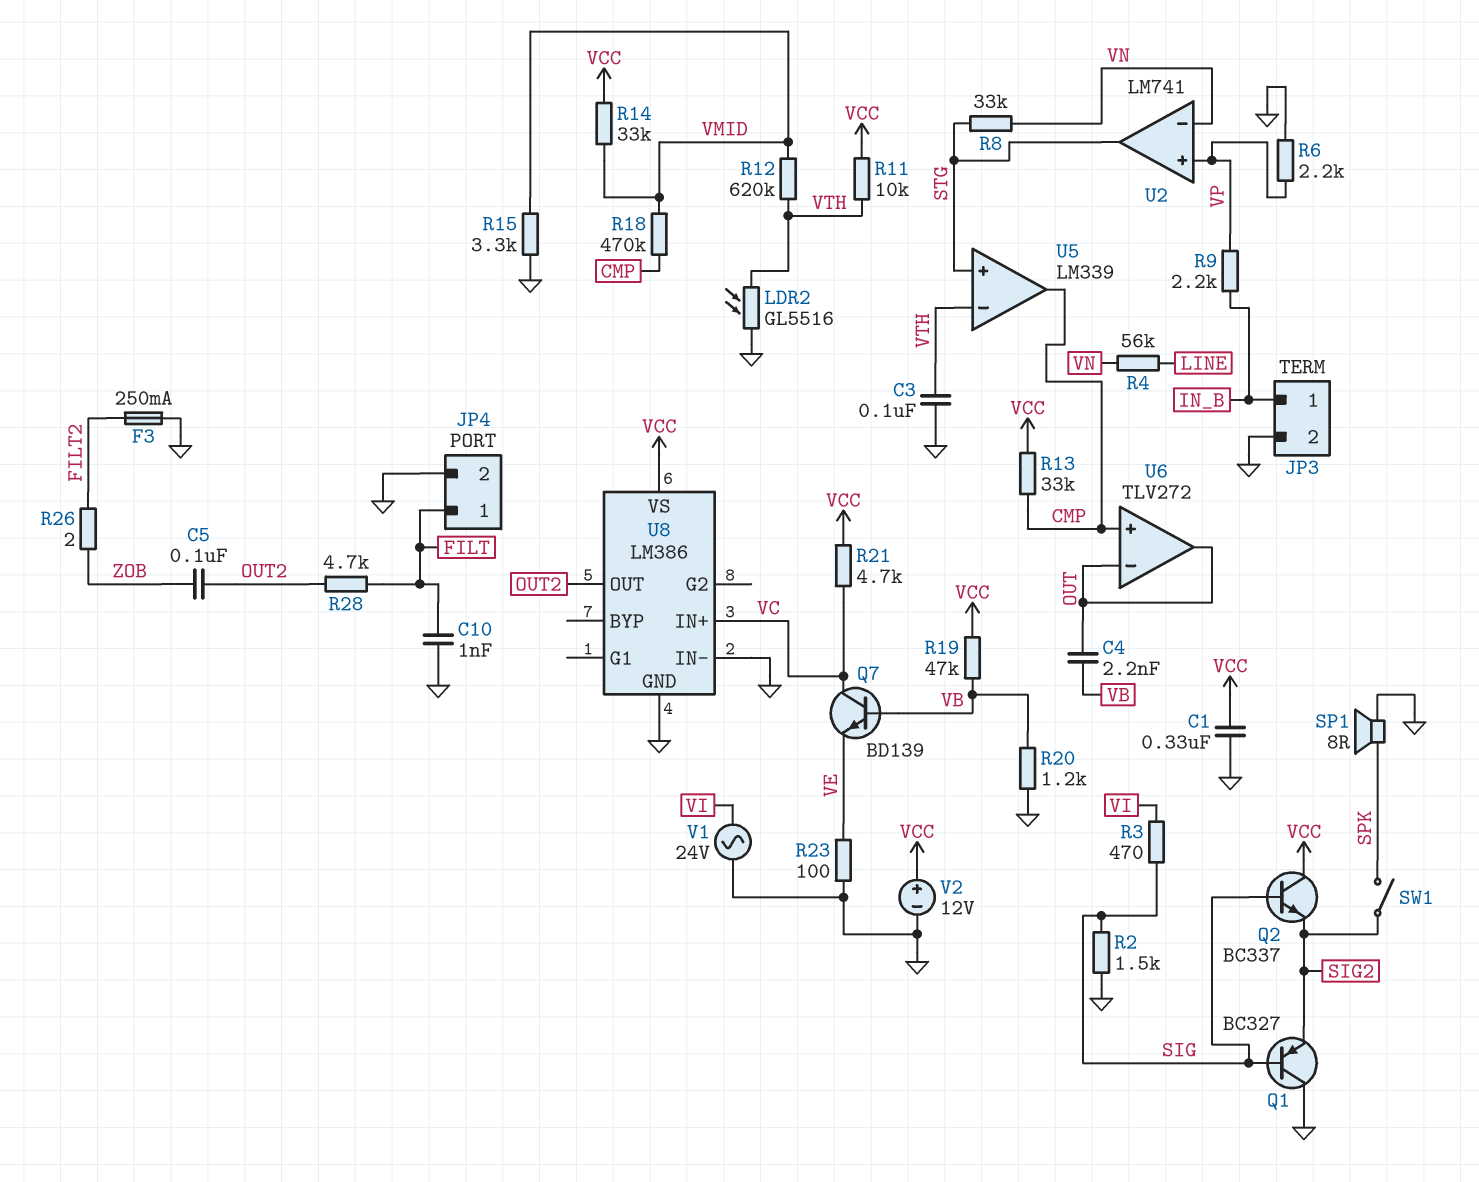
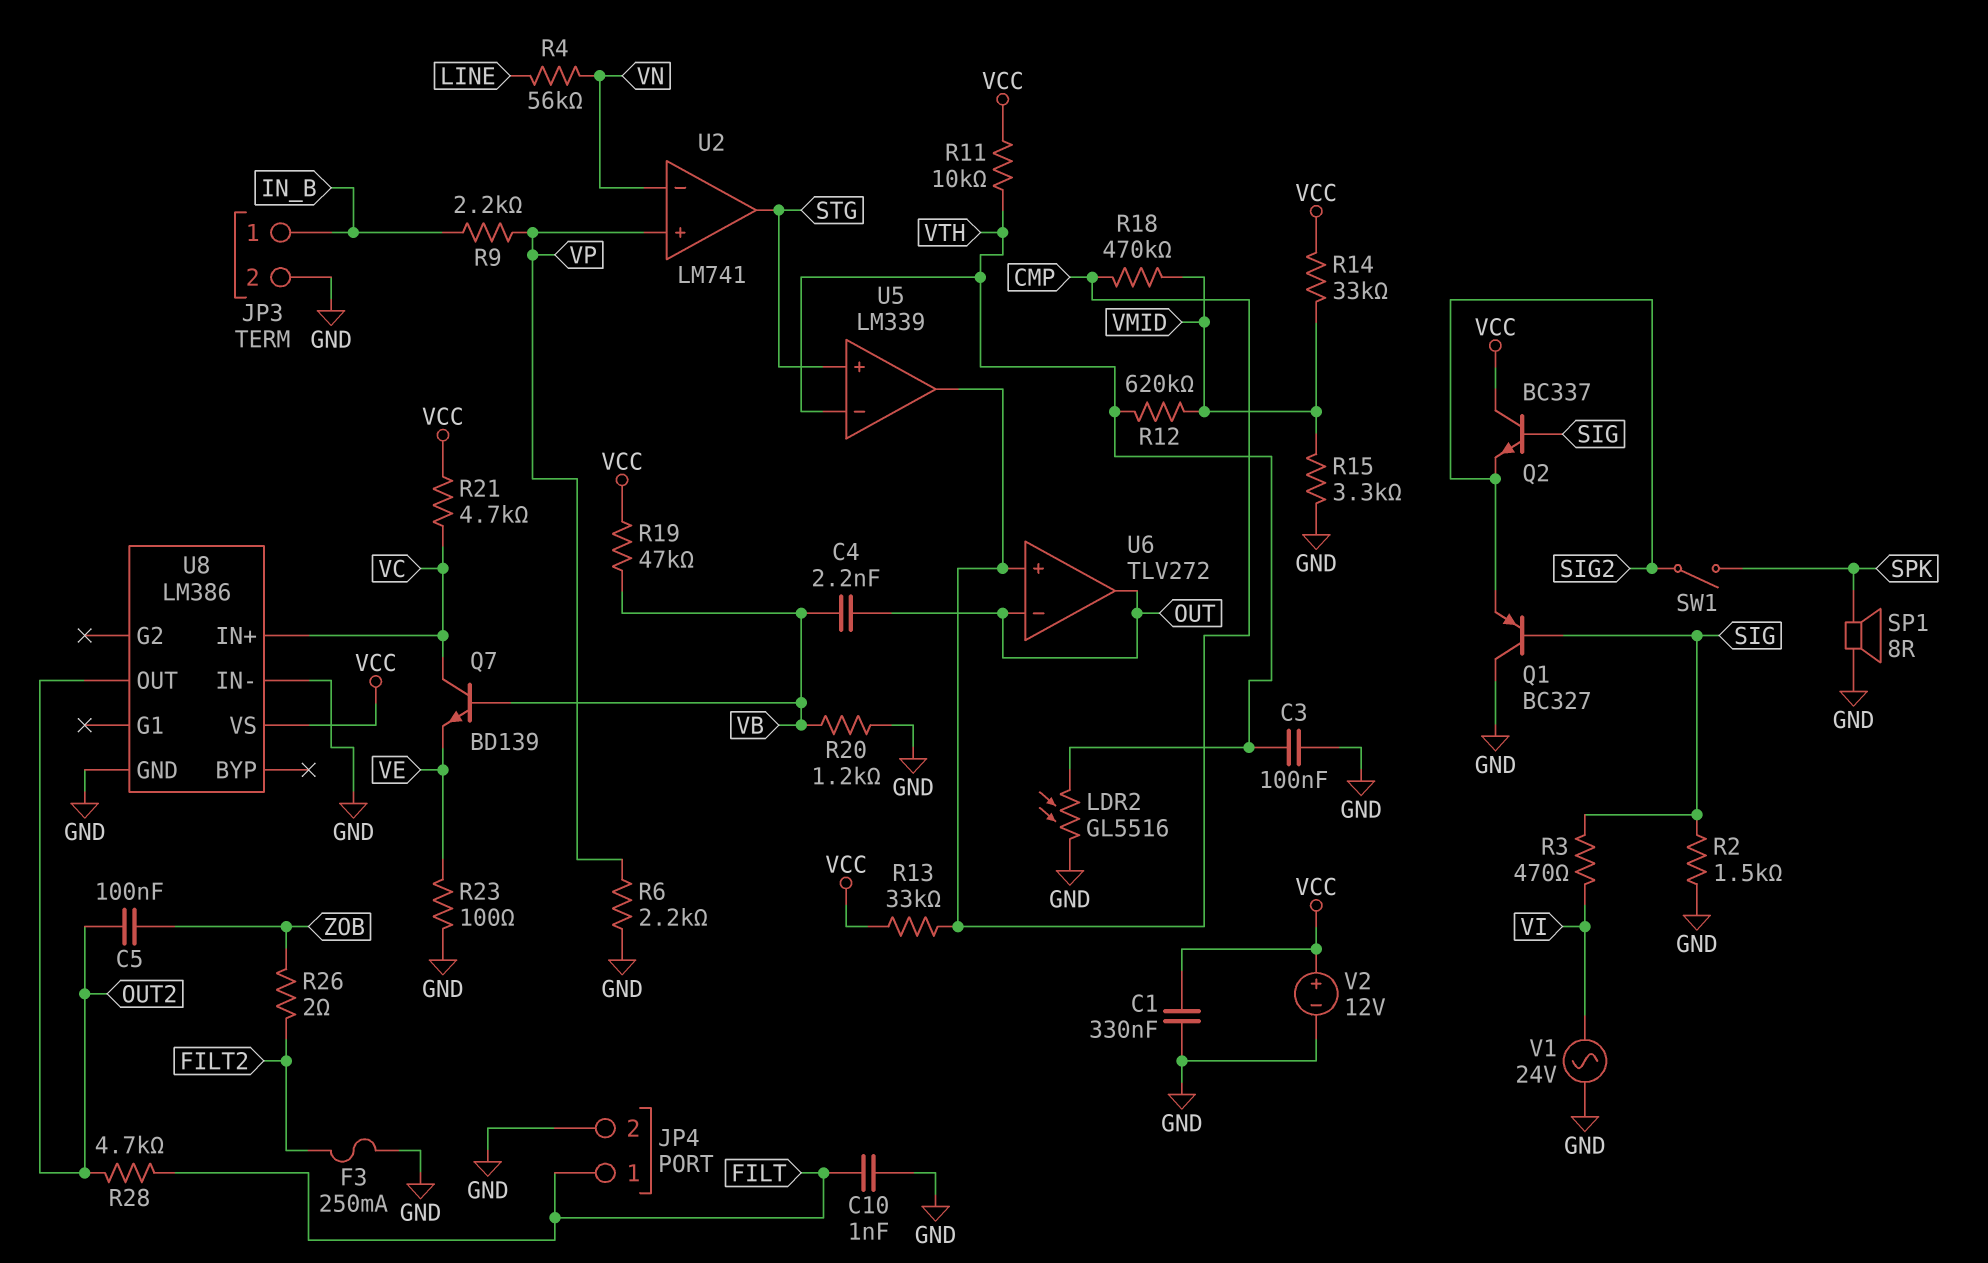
R8: 33k (STG, VN) -> none

